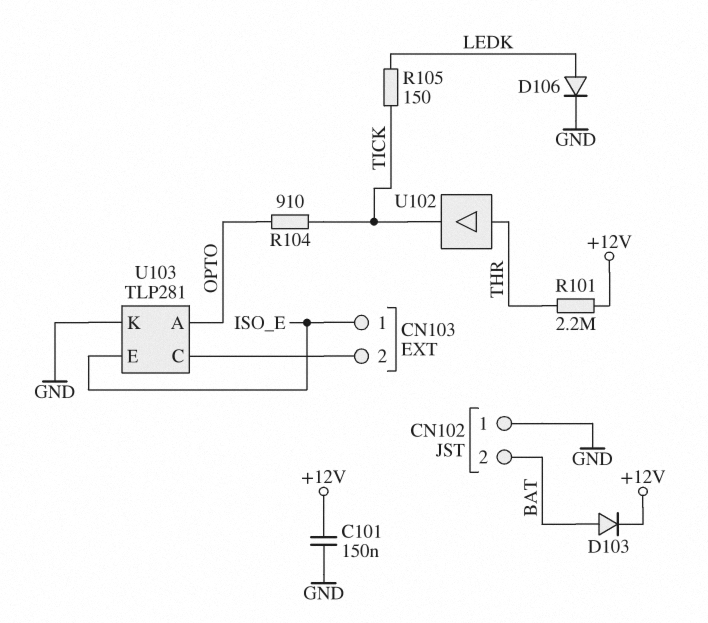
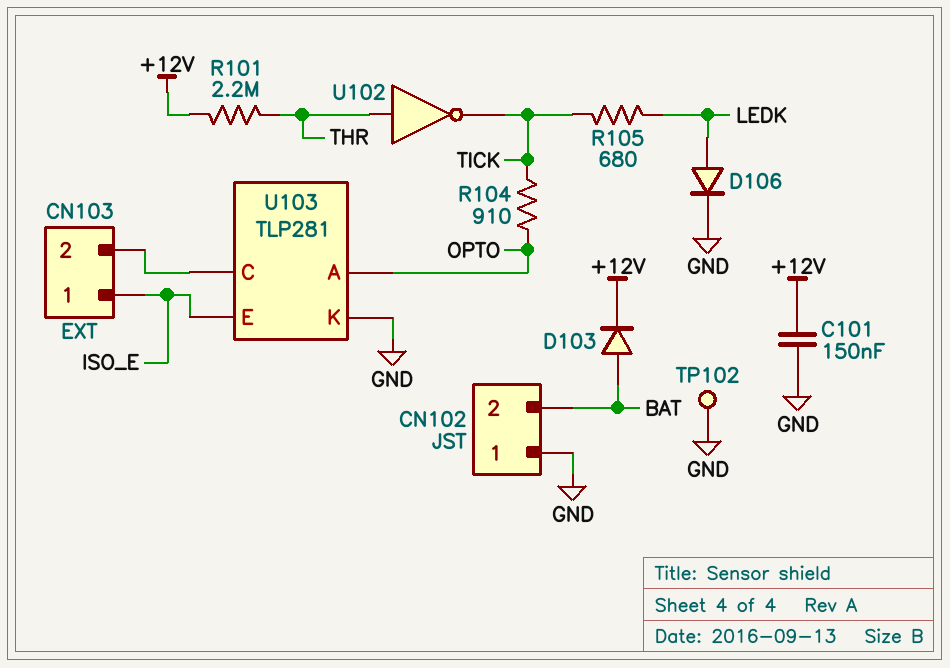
R105: 150 (LEDK, TICK) -> 680 (LEDK, TICK)
TP102: none -> test point (GND)
U102: buffer (in THR, out TICK) -> NOT (in THR, out TICK)

